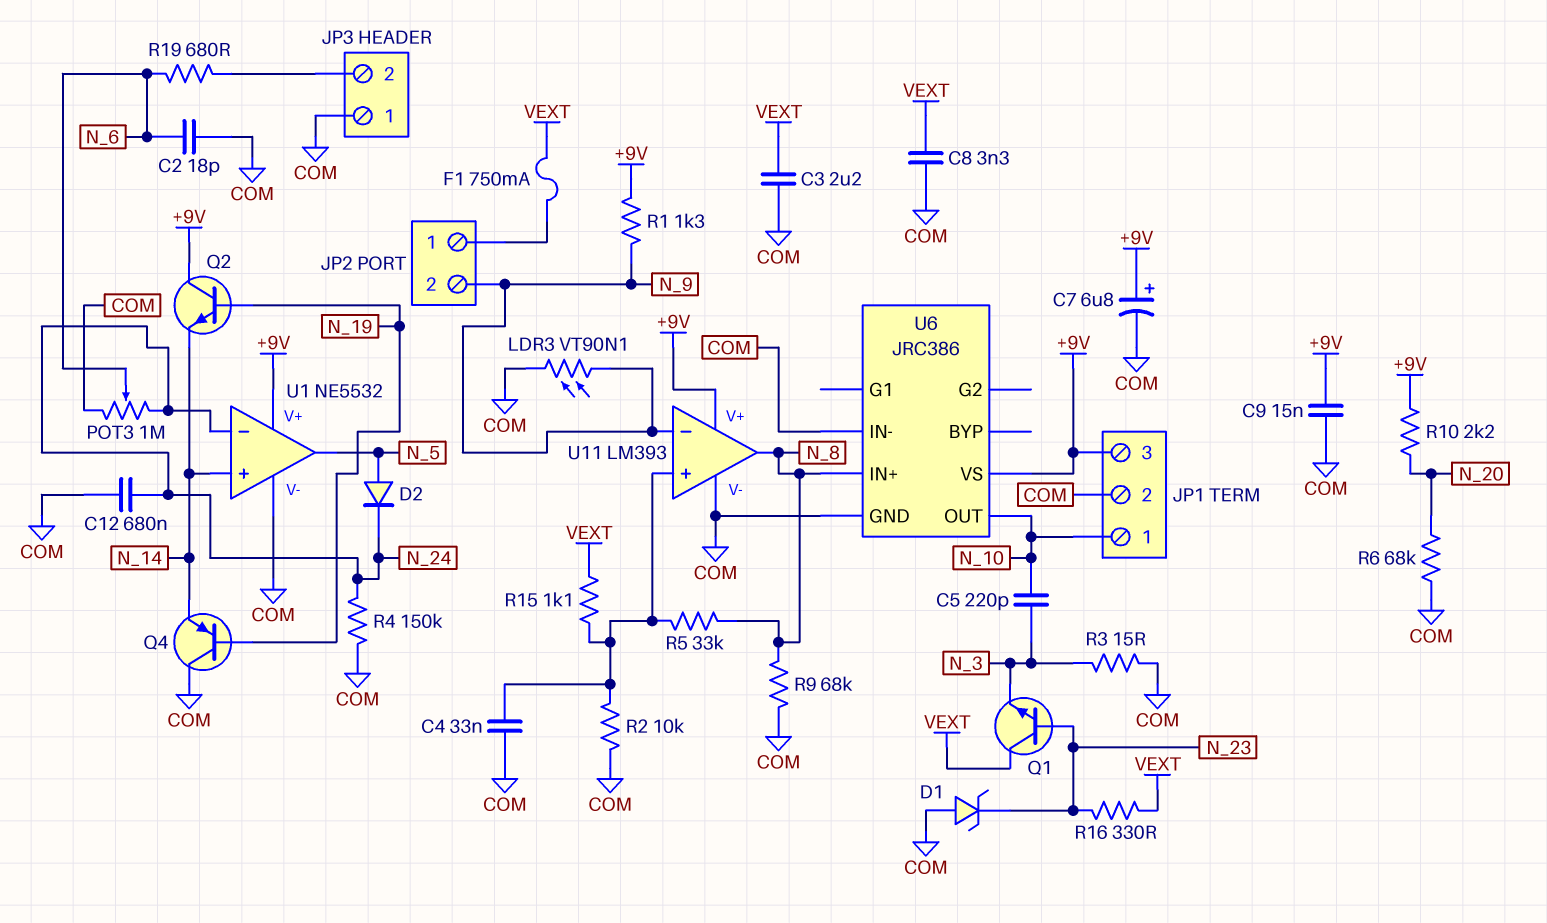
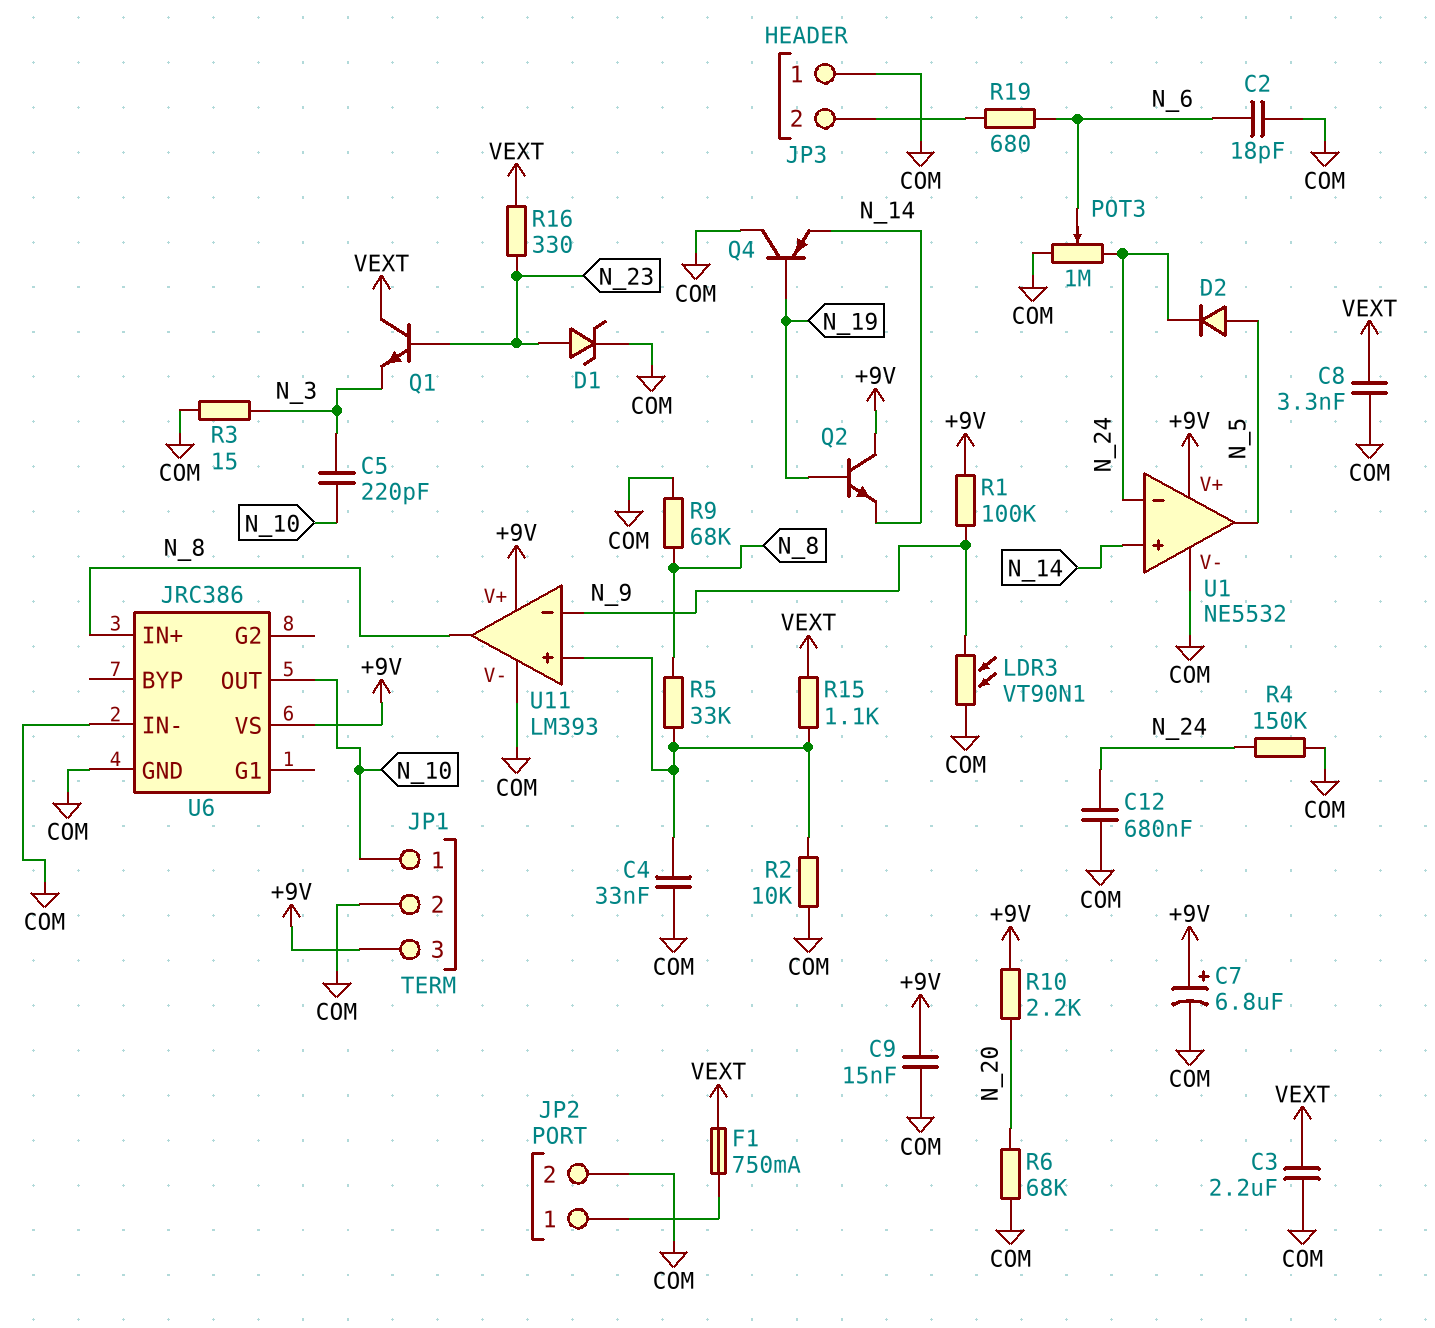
D1: zener (A COM, K N_23) -> zener (A N_23, K COM)
JP2 pin 2: N_9 -> COM
R1: 1.3k (+9V, N_9) -> 100k (+9V, N_9)

